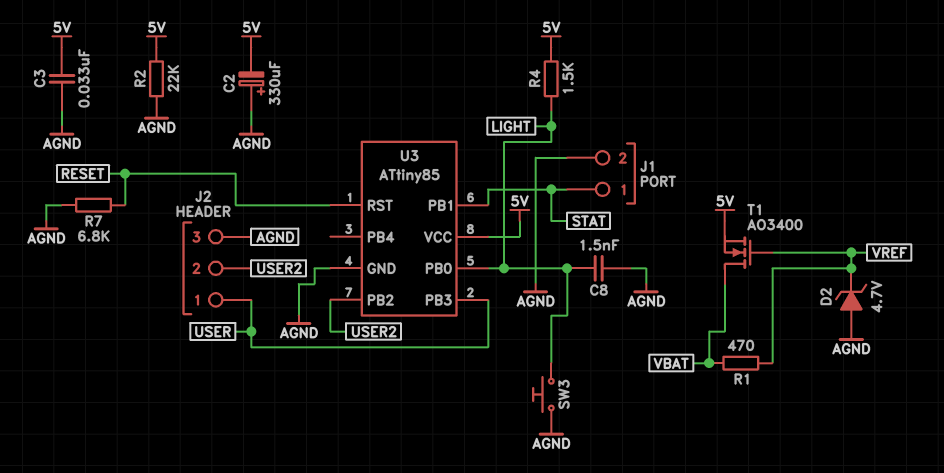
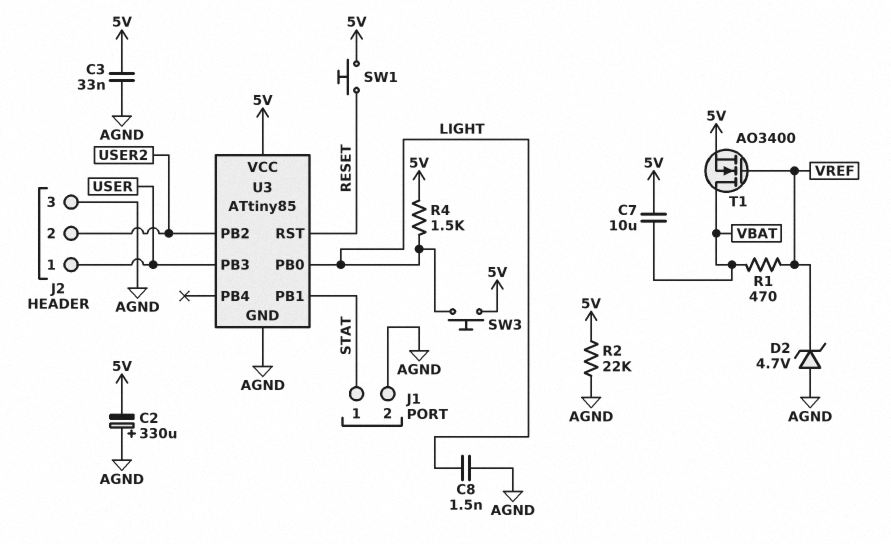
C7: none -> 10uF (5V, VBAT)
R7: 6.8k (AGND, RESET) -> none
SW1: none -> button (5V, RESET)
SW3: button (AGND, LIGHT) -> button (5V, LIGHT)

